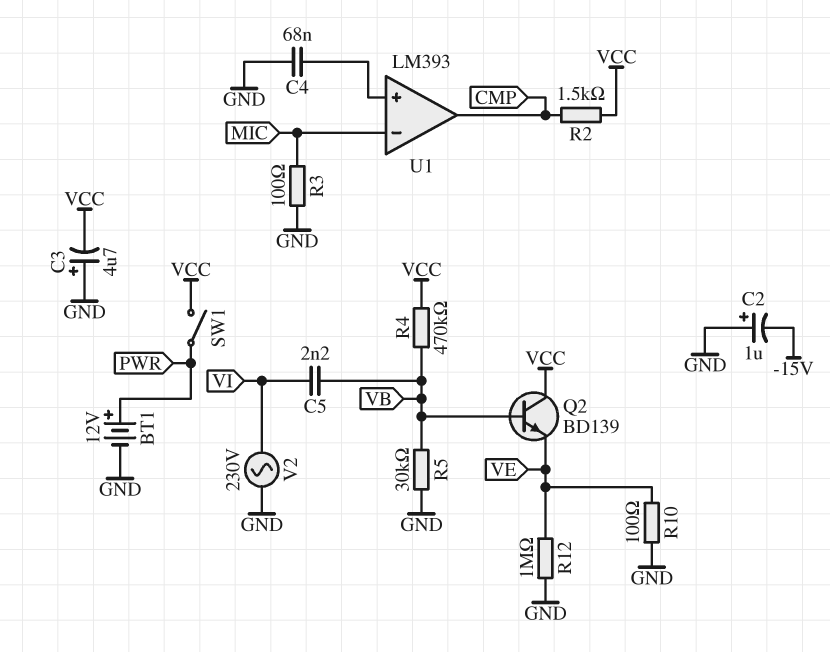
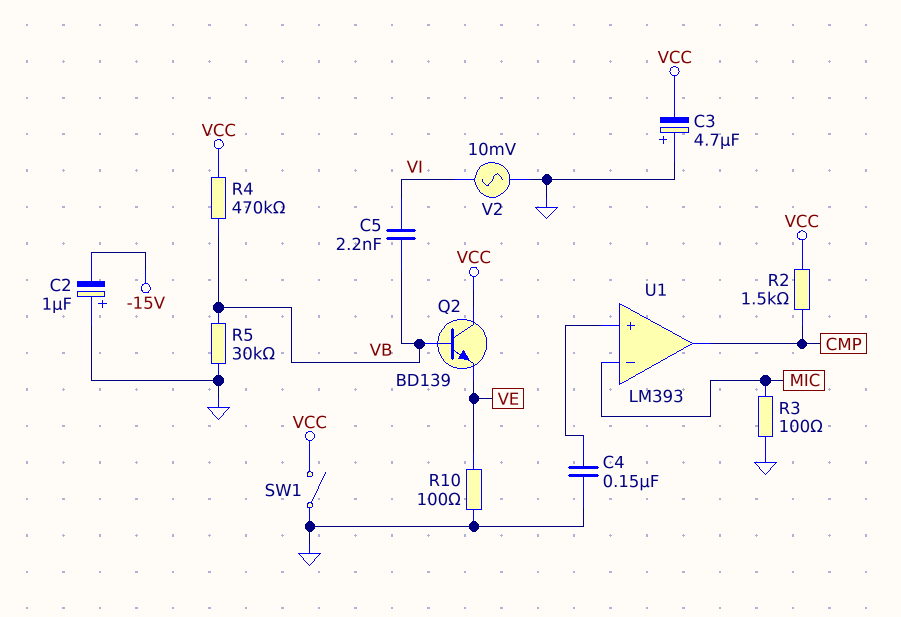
BT1: 12V (plus PWR, minus GND) -> none
C4: 68nF (GND, U1/in+) -> 150nF (GND, U1/in+)
R12: 1M (GND, VE) -> none
SW1: switch (PWR, VCC) -> switch (GND, VCC)
V2: AC 230V (GND, VI) -> AC 10mV (GND, VI)

